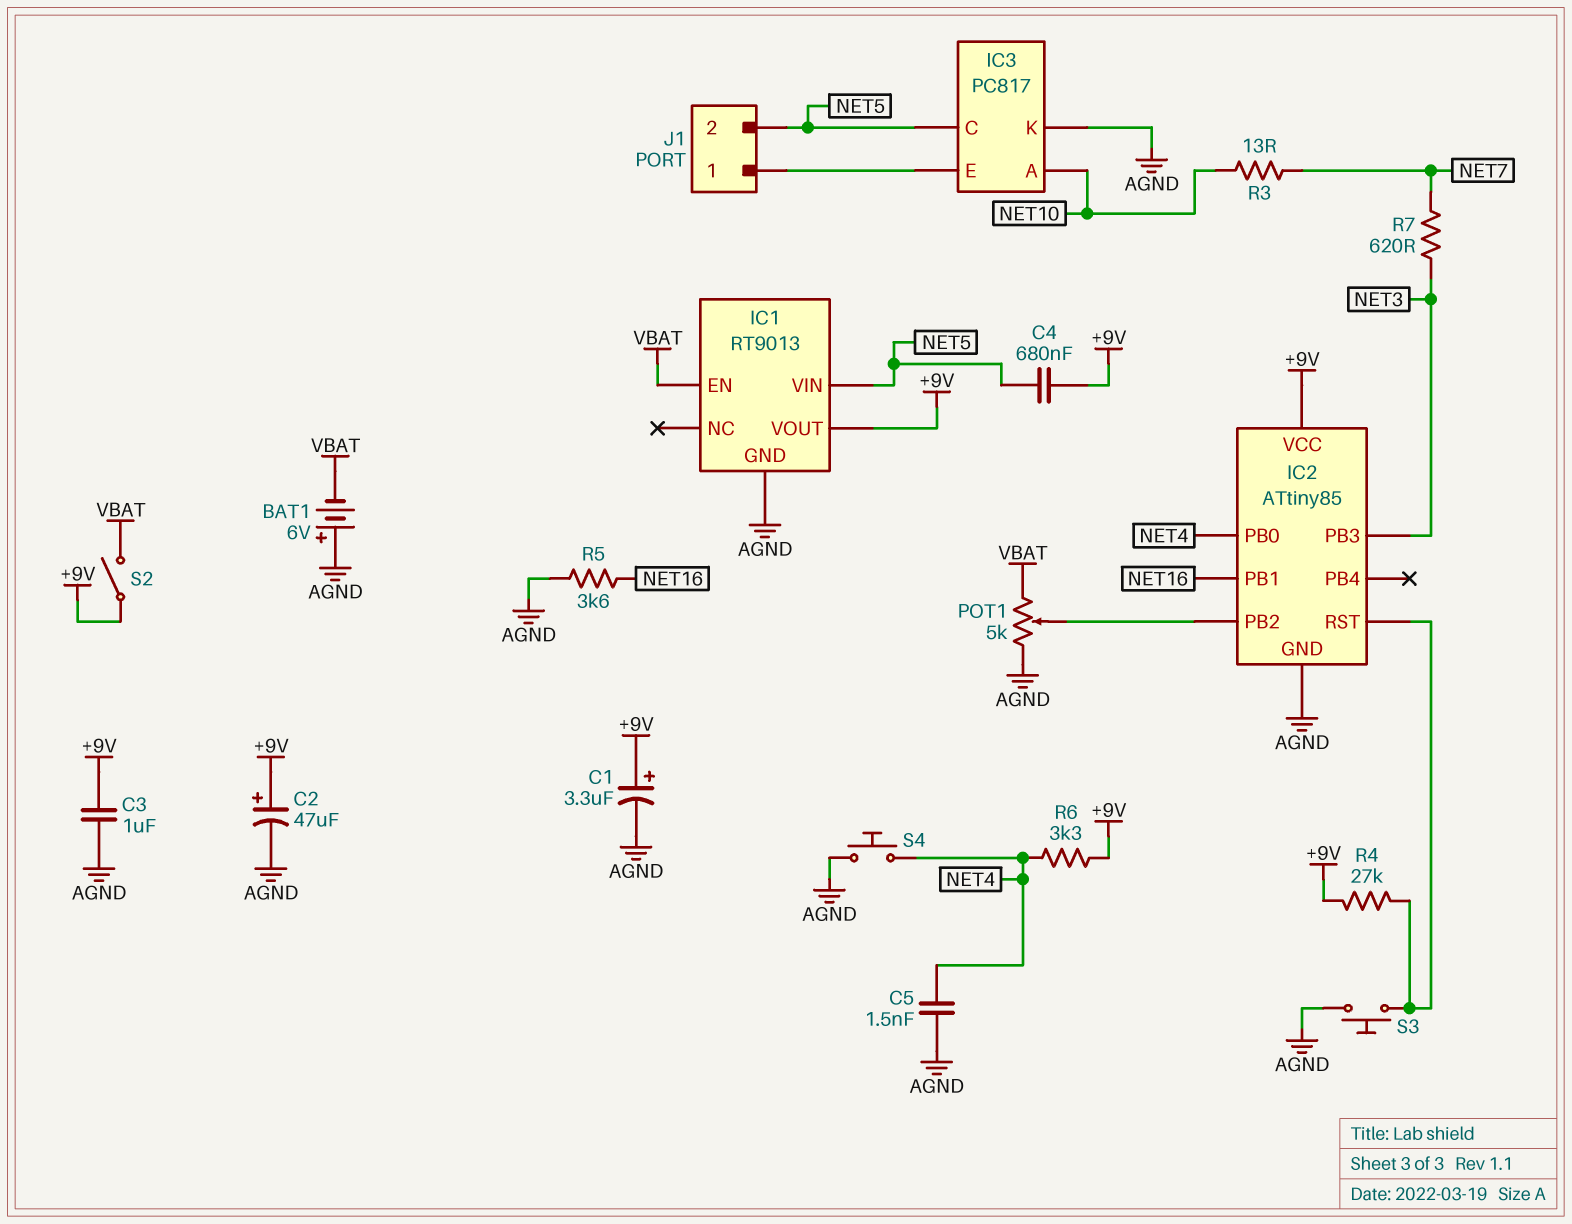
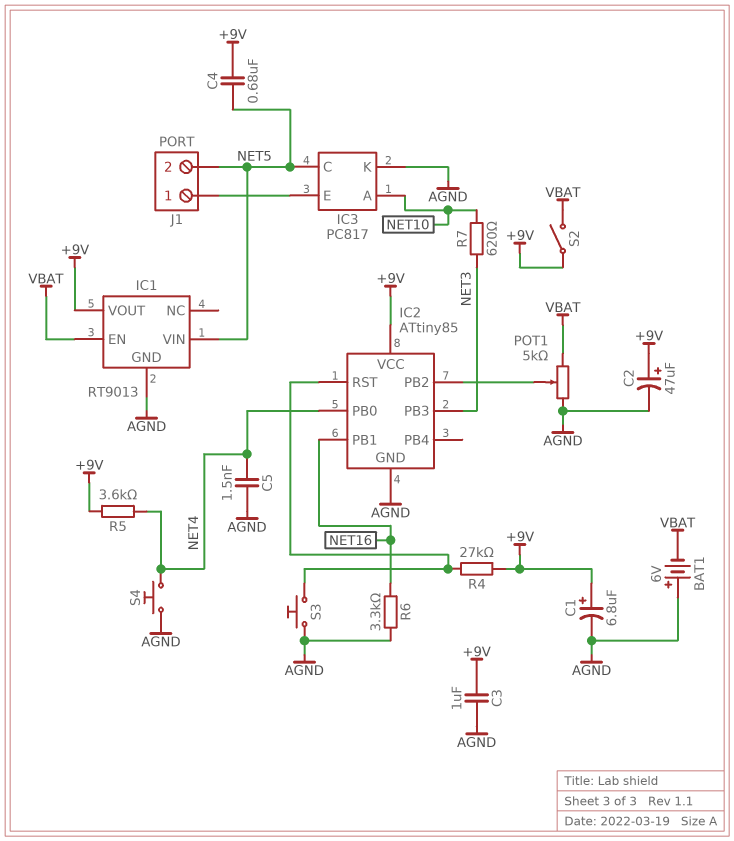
C1: 3.3uF (plus +9V, minus AGND) -> 6.8uF (plus +9V, minus AGND)
R3: 13 (NET7, NET10) -> none
R5: 3.6k (AGND, NET16) -> 3.6k (+9V, NET4)
R6: 3.3k (+9V, NET4) -> 3.3k (AGND, NET16)
R7: 620 (NET3, NET7) -> 620 (NET3, NET10)

